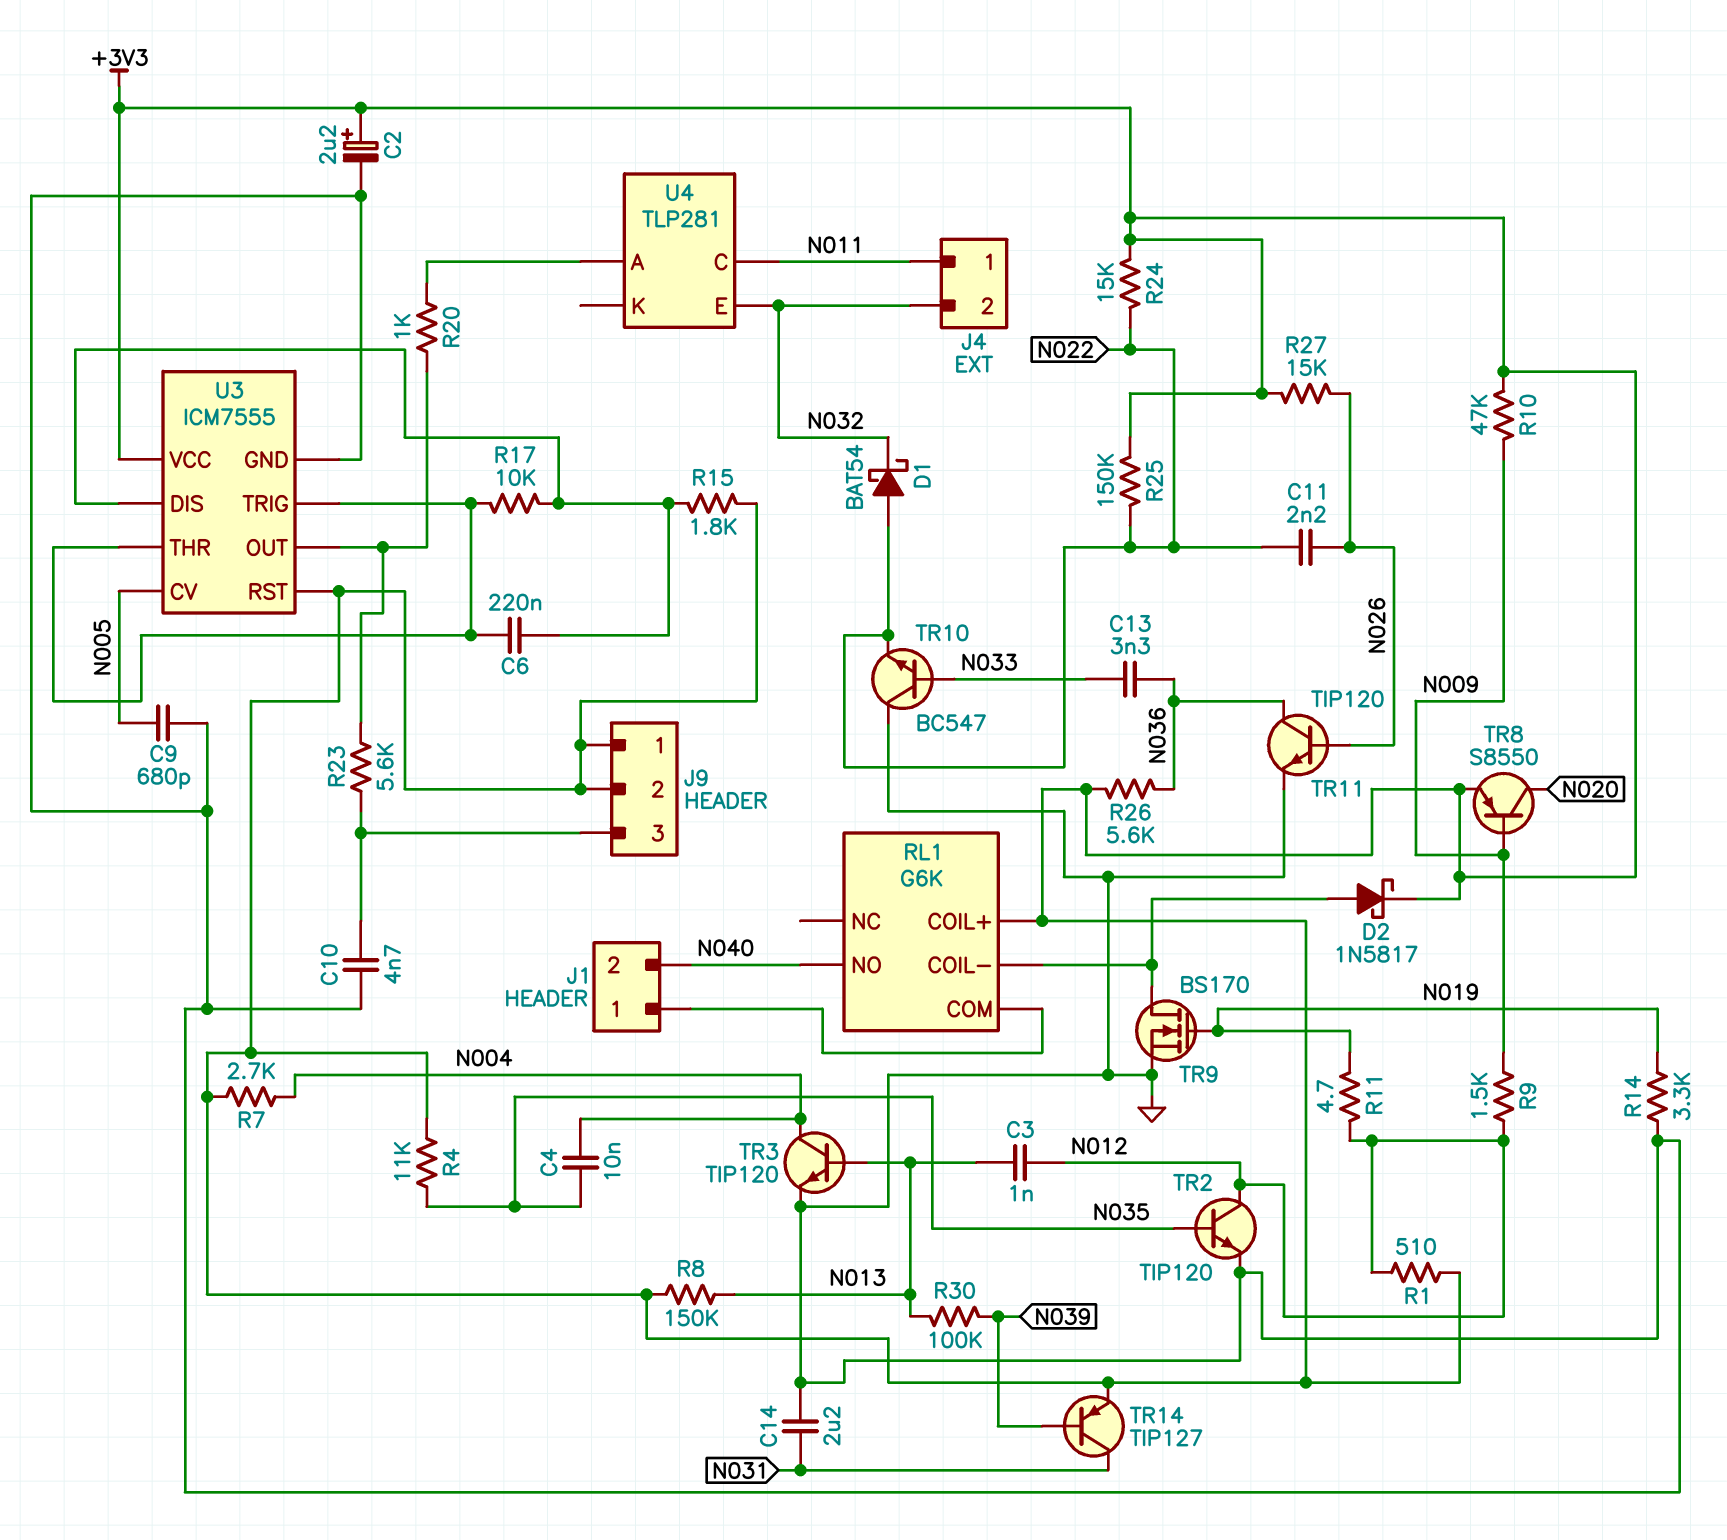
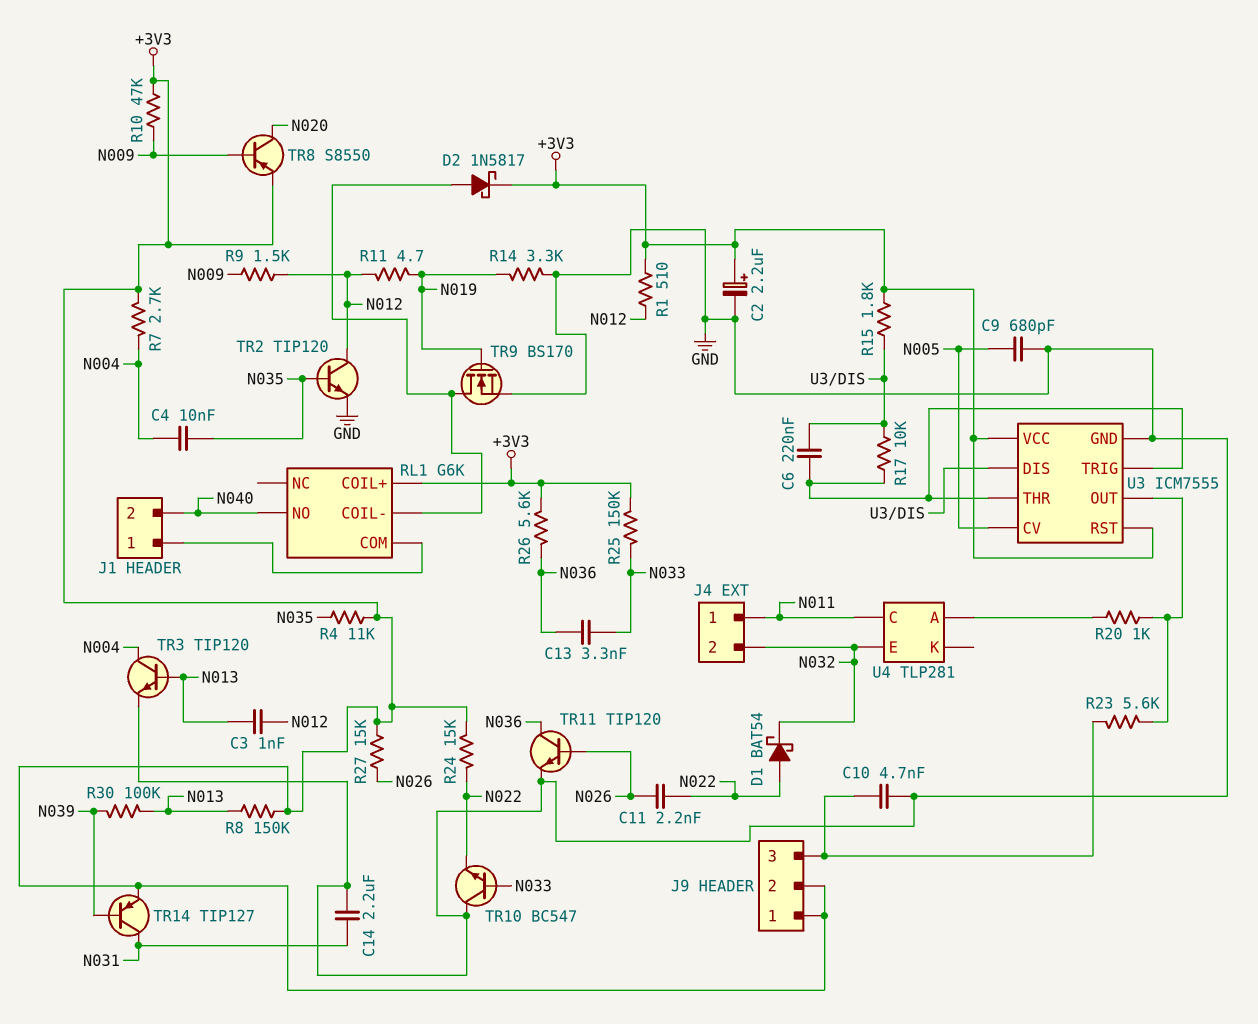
R25: 150k (+3V3, N022) -> 150k (+3V3, N033)

